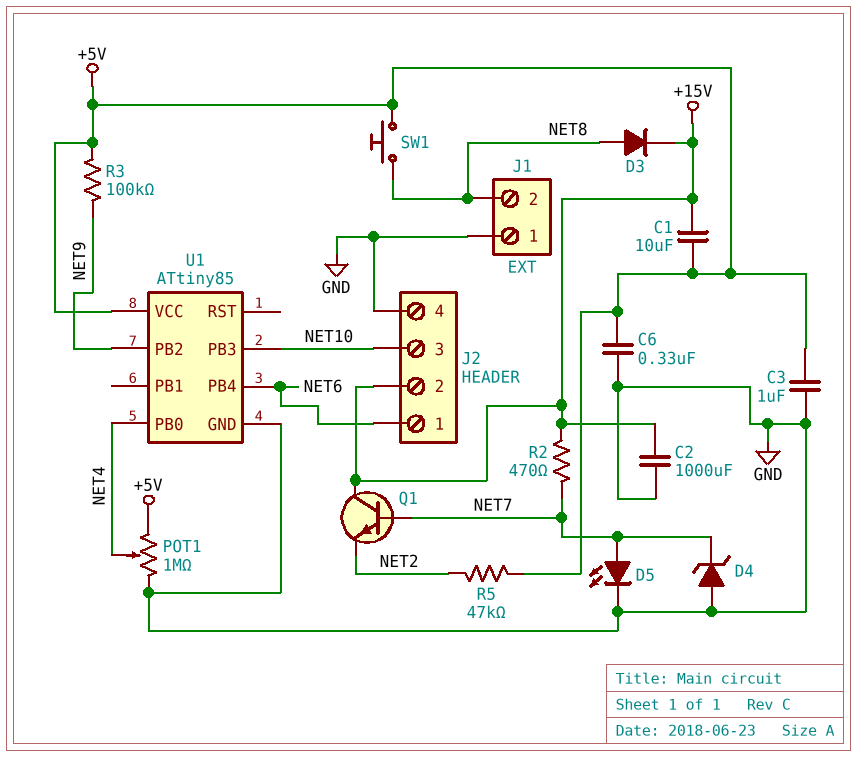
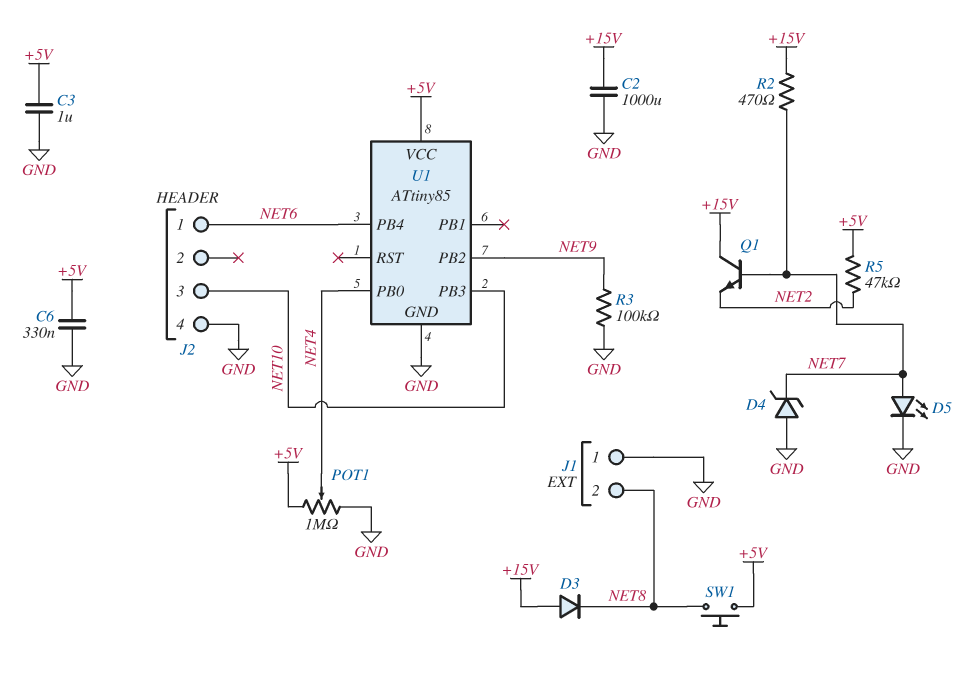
C1: 10uF (+5V, +15V) -> none
D3: diode (A NET8, K +15V) -> diode (A +15V, K NET8)
J2 pin 2: +15V -> none
R3: 100k (+5V, NET9) -> 100k (GND, NET9)

